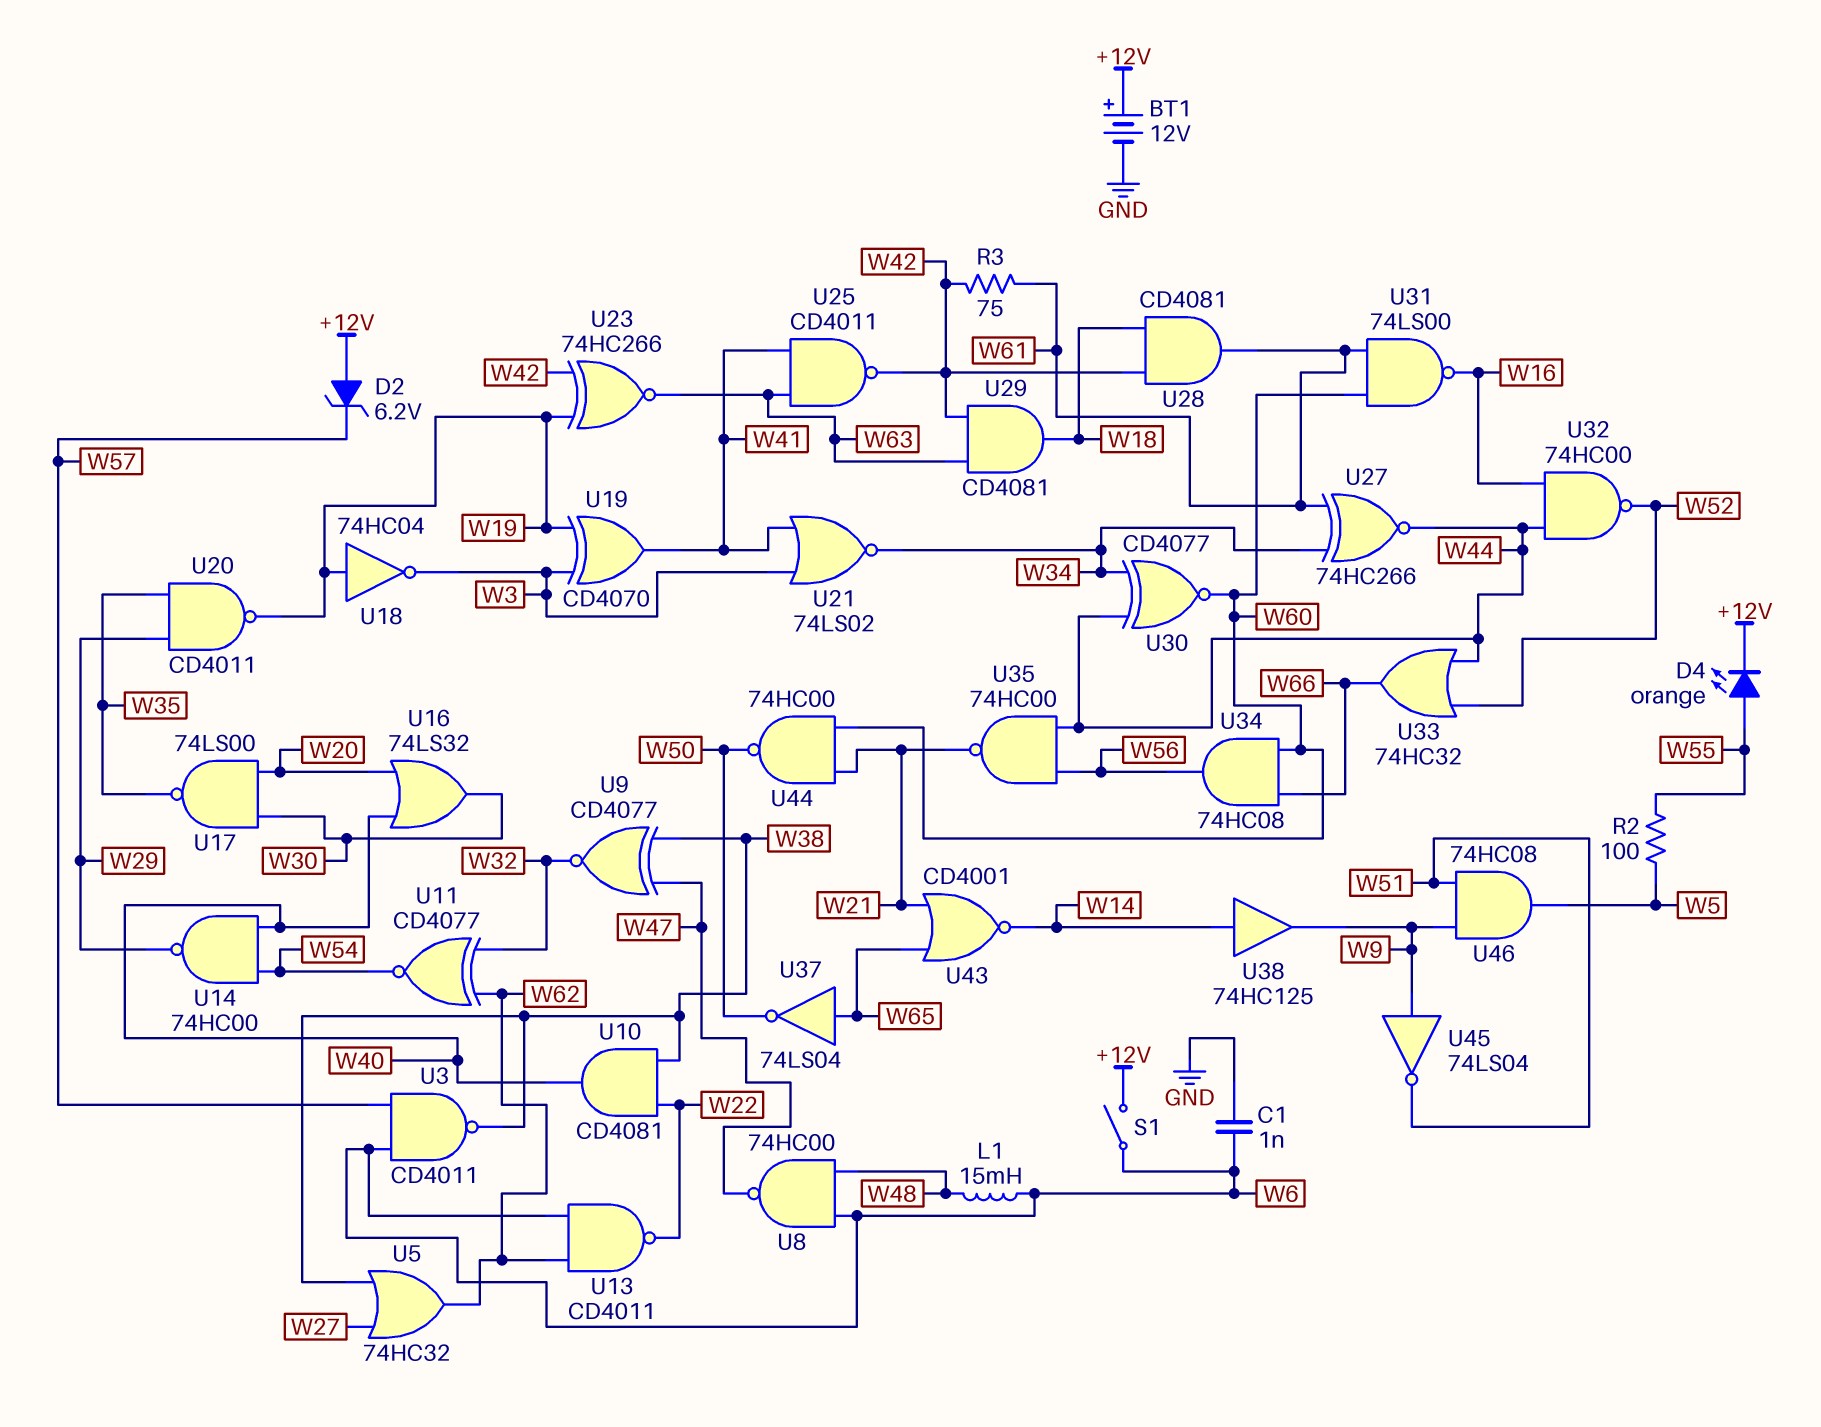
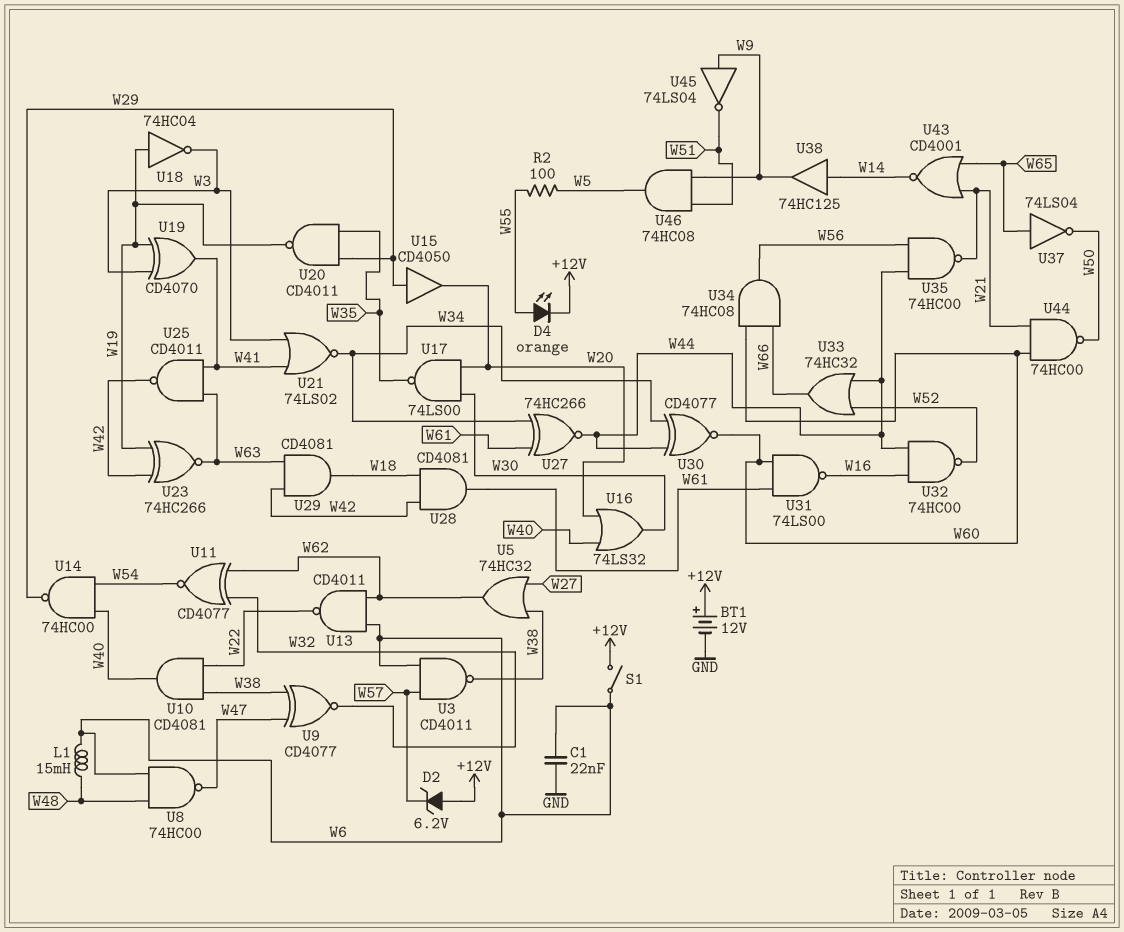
C1: 1nF (GND, W6) -> 22nF (GND, W6)
R3: 75 (W42, W61) -> none
U15: none -> buffer CD4050 (in W29, out W20)

